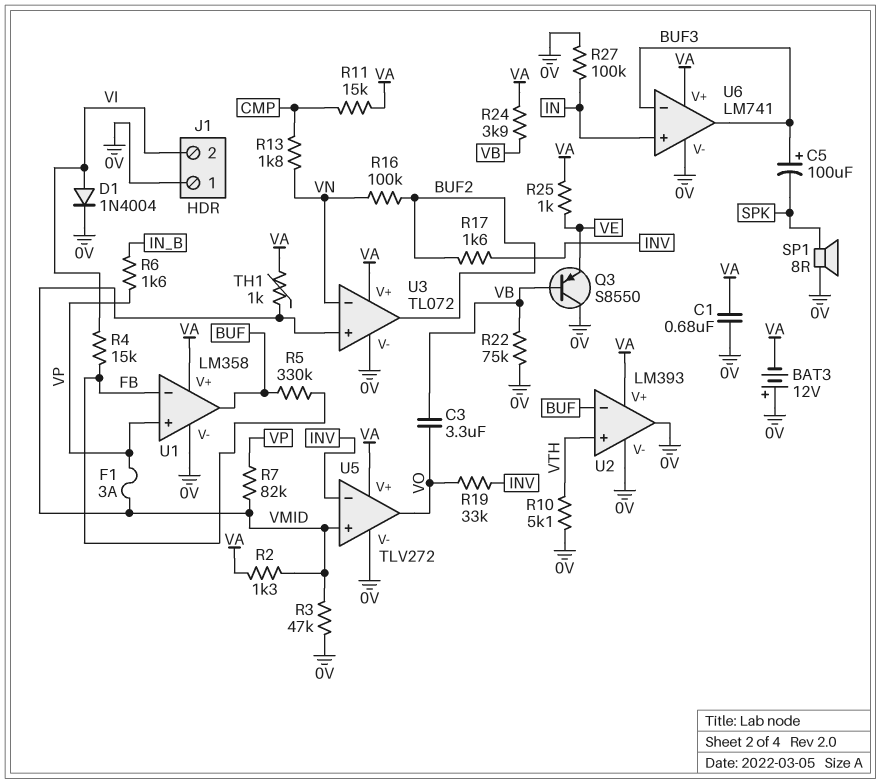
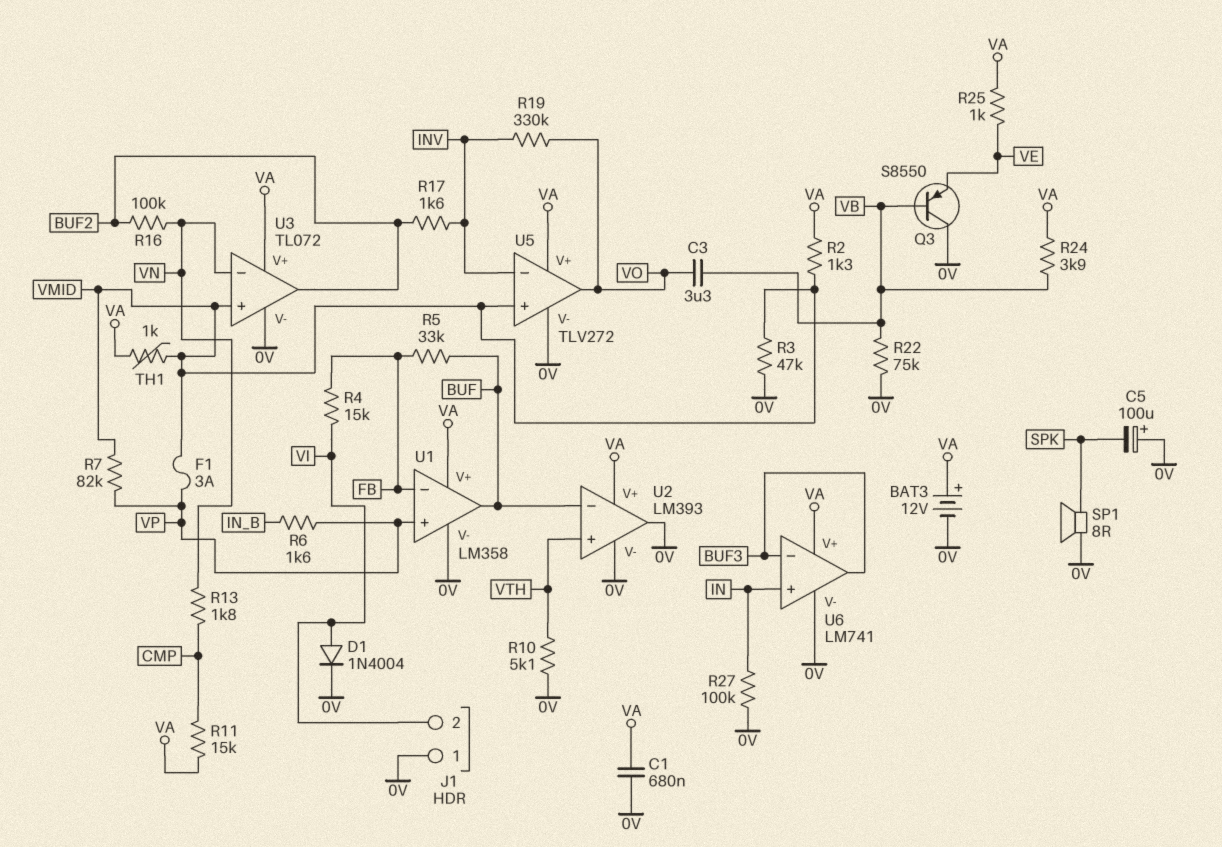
BAT3: 12V (plus 0V, minus VA) -> 12V (plus VA, minus 0V)
C5: 100uF (plus BUF3, minus SPK) -> 100uF (plus 0V, minus SPK)
R5: 330k (BUF, FB) -> 33k (BUF, FB)
R19: 33k (INV, VO) -> 330k (INV, VO)

